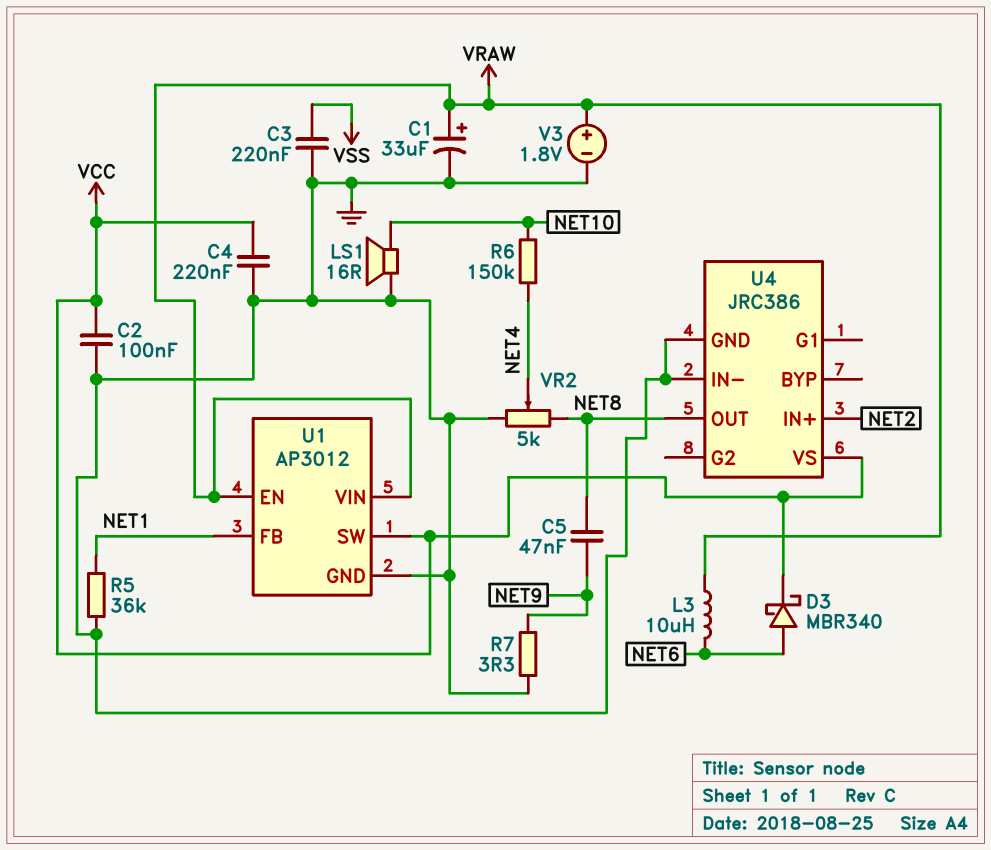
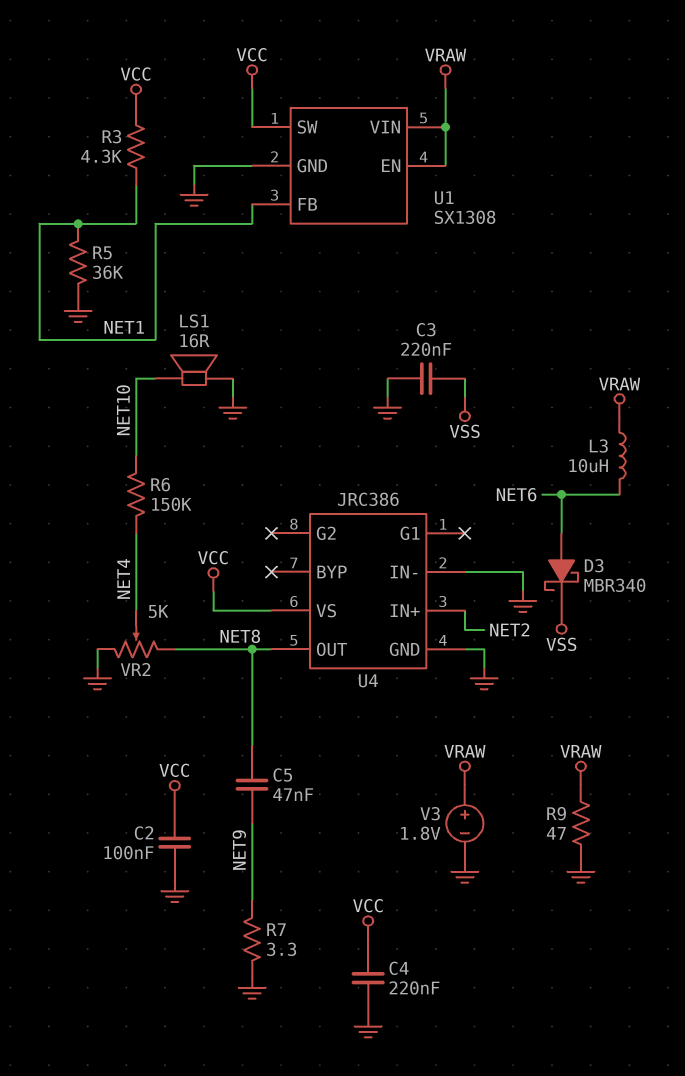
C1: 33uF (plus VRAW, minus GND) -> none
D3: schottky MBR340 (A NET6, K VCC) -> schottky MBR340 (A NET6, K VSS)
R3: none -> 4.3k (NET1, VCC)
R9: none -> 47 (GND, VRAW)
U1: AP3012 -> SX1308

